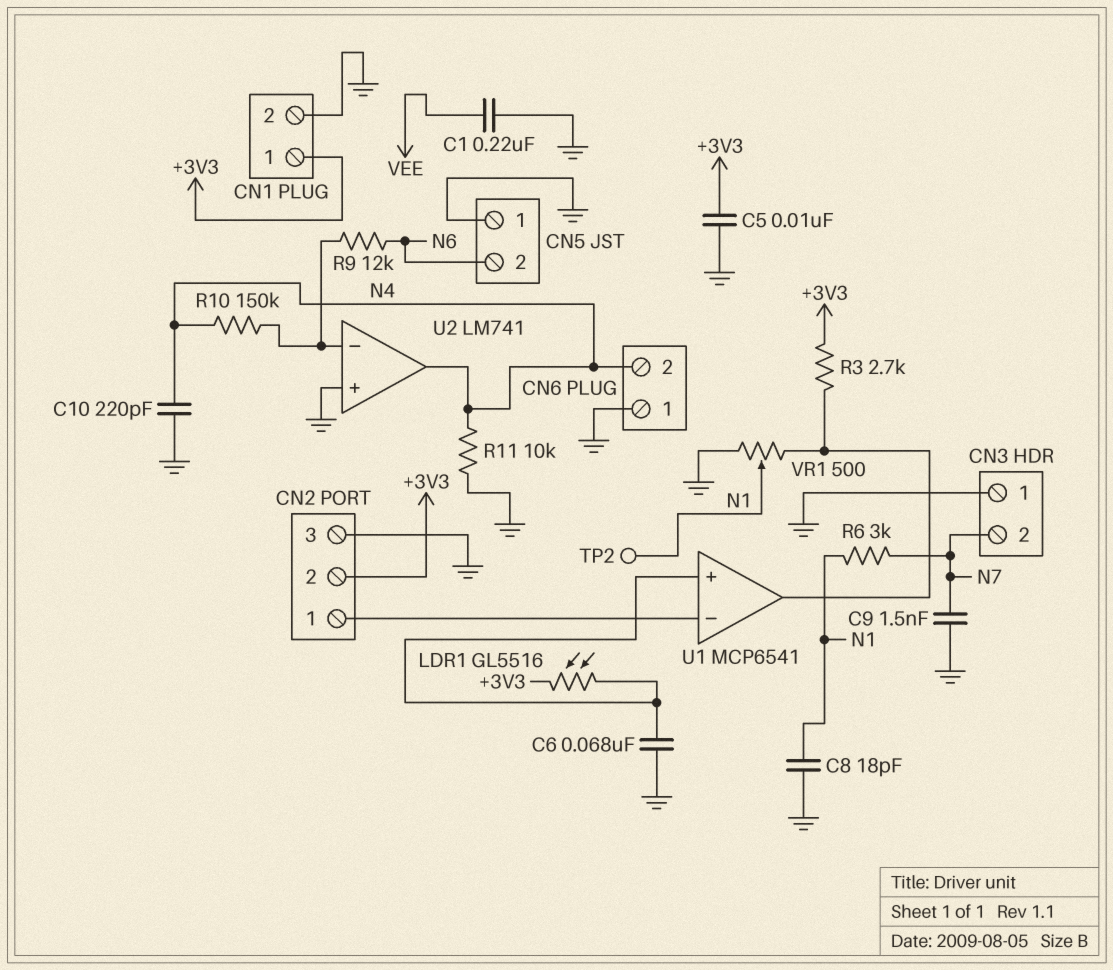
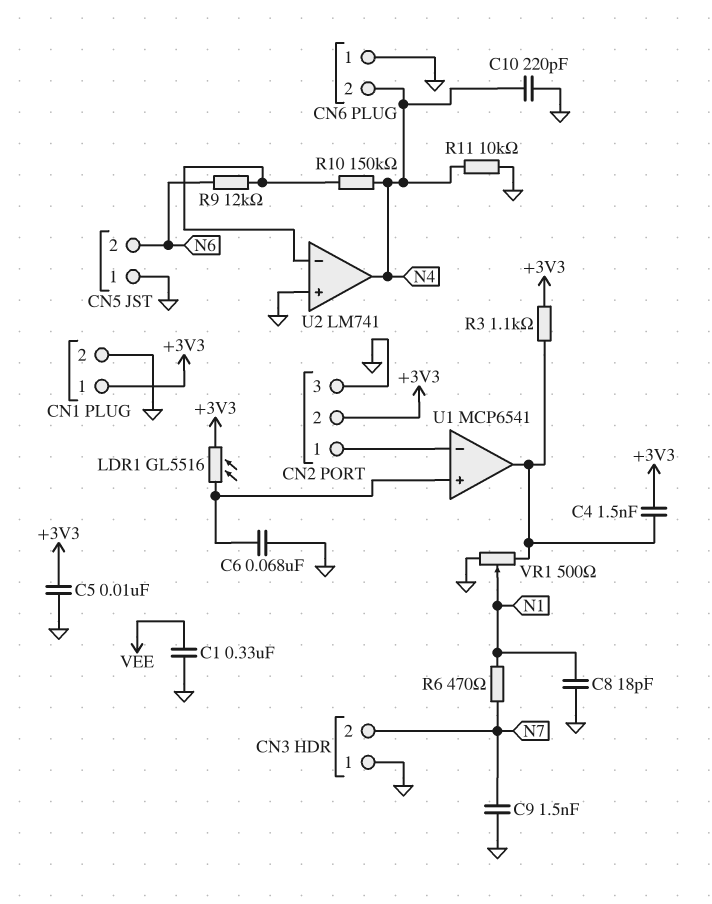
C1: 220nF (GND, VEE) -> 330nF (GND, VEE)
C4: none -> 1.5nF (+3V3, U1/out)
R3: 2.7k (+3V3, U1/out) -> 1.1k (+3V3, U1/out)
R6: 3k (N1, N7) -> 470 (N1, N7)
TP2: test point (N1) -> none

